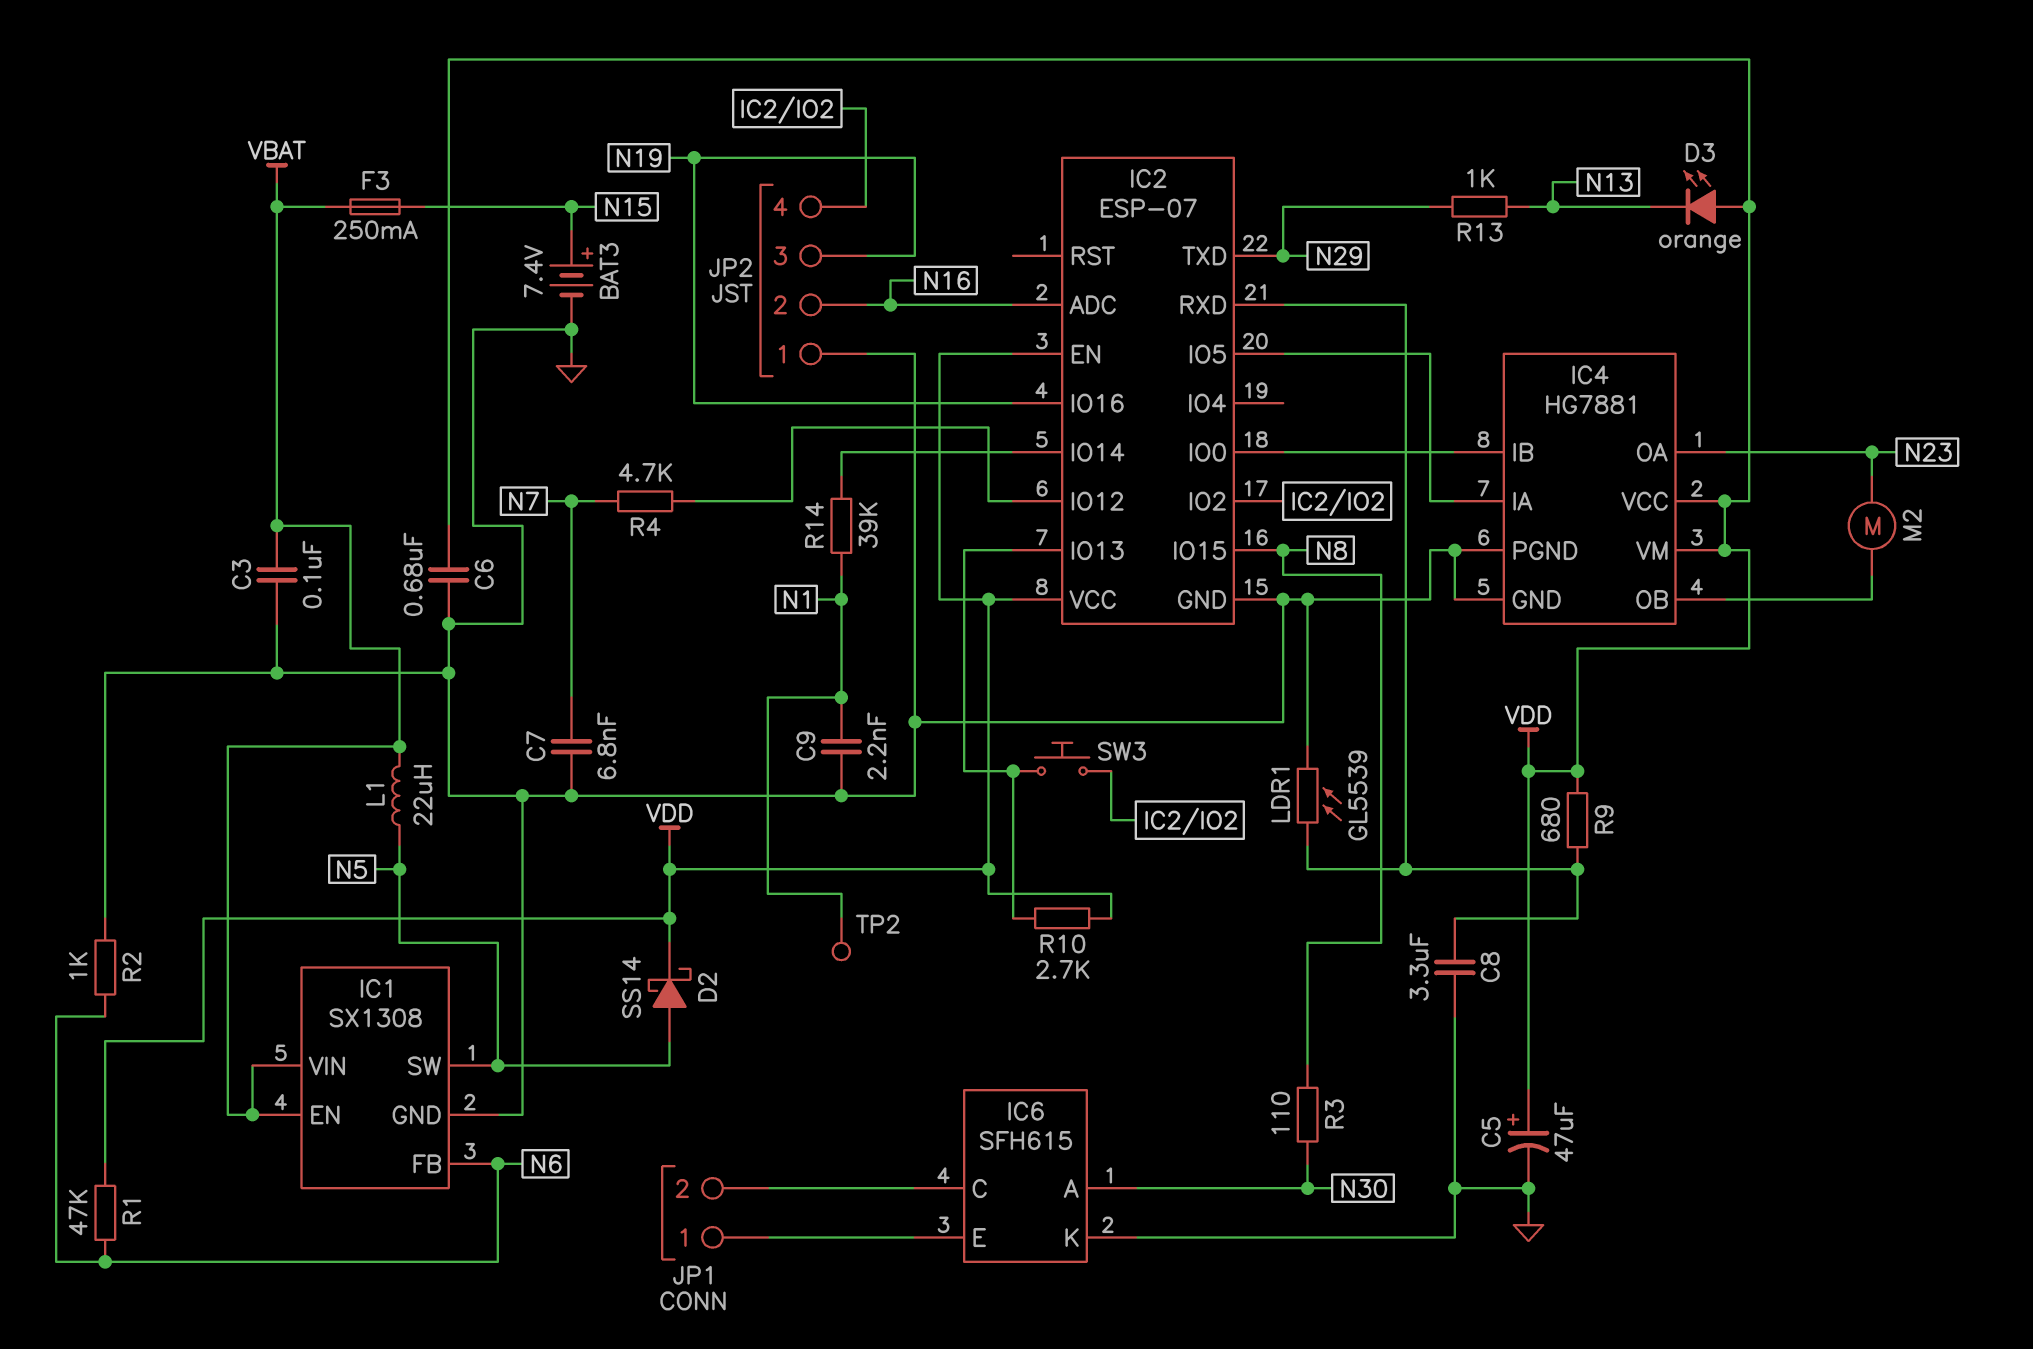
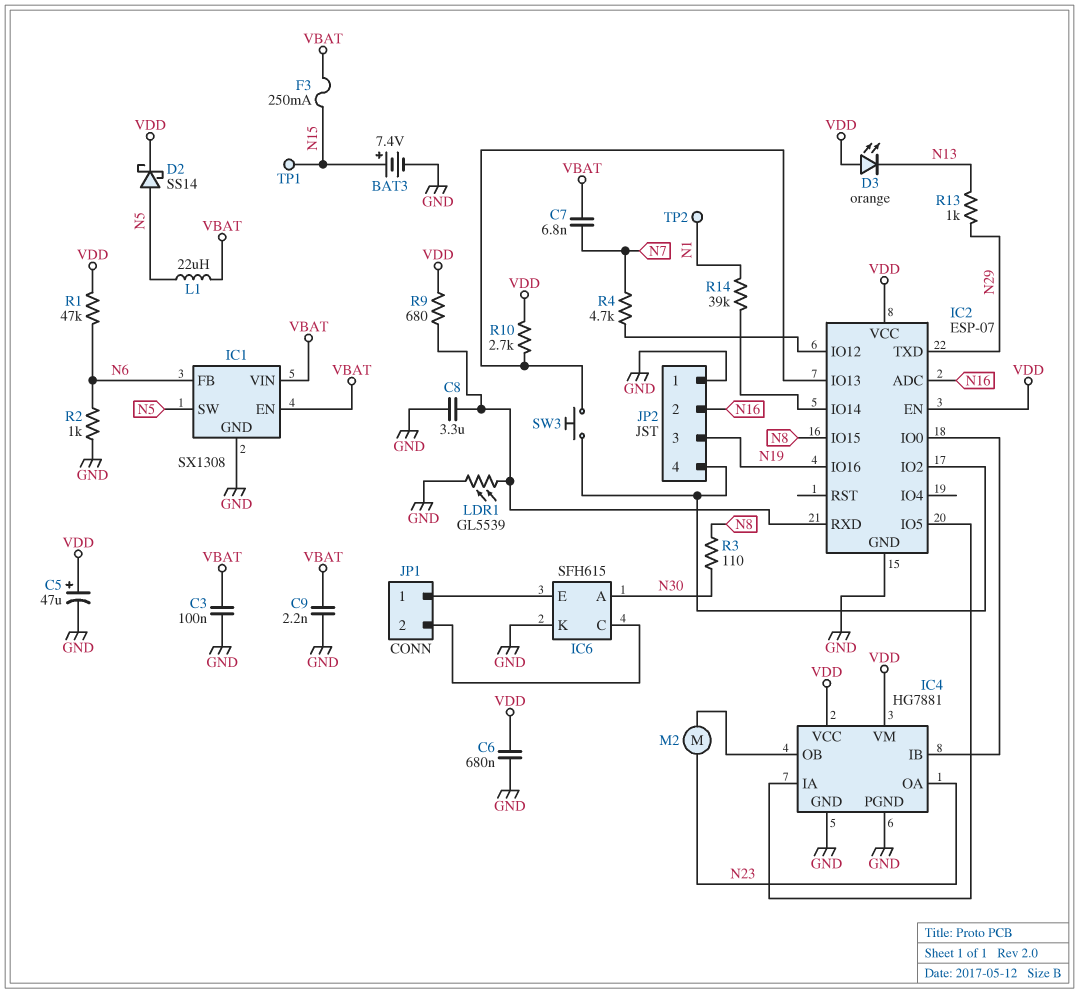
C7: 6.8nF (GND, N7) -> 6.8nF (N7, VBAT)
C9: 2.2nF (GND, N1) -> 2.2nF (GND, VBAT)
TP1: none -> test point (N15)

